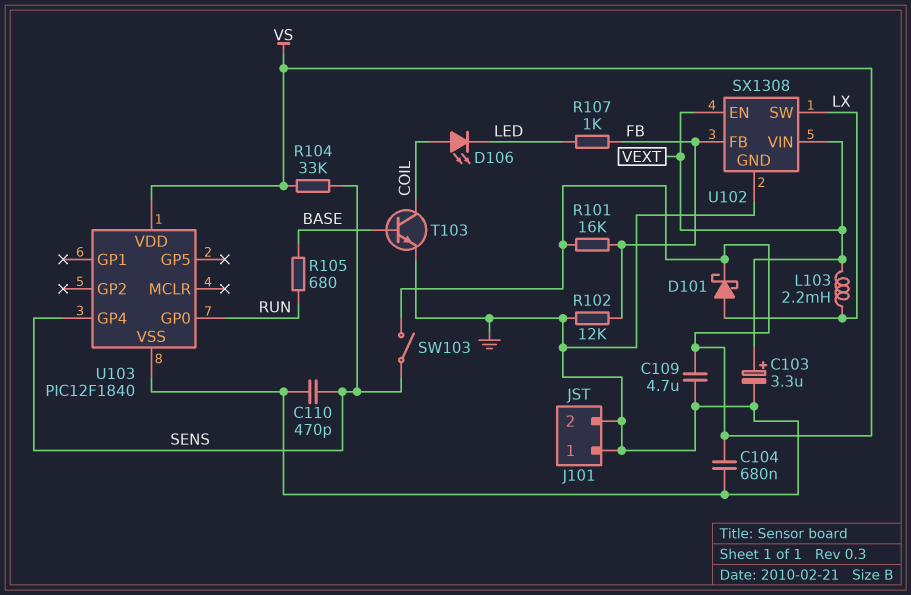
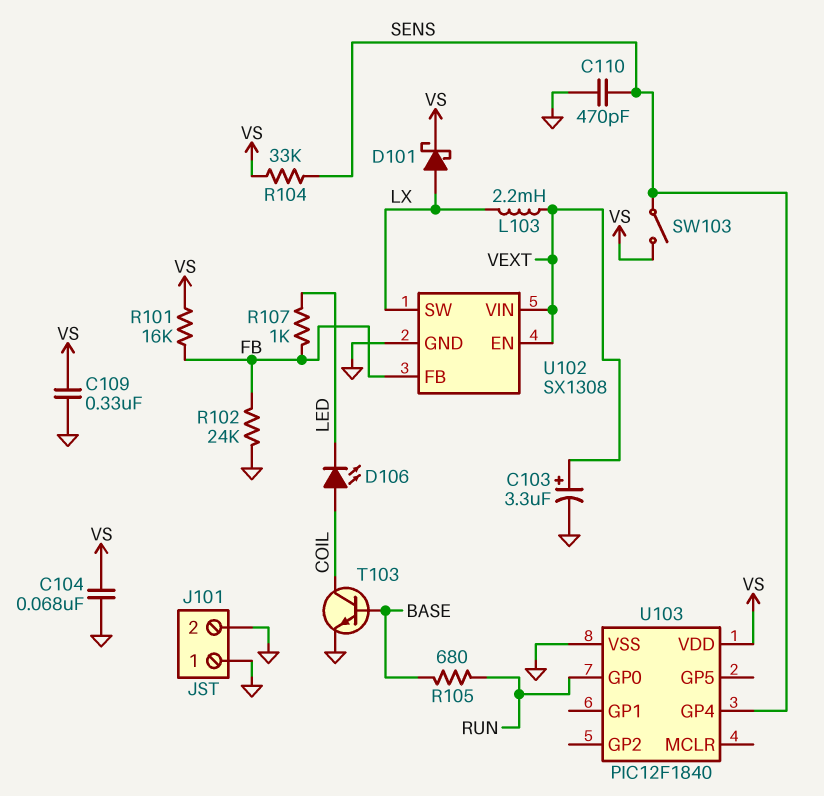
C104: 680nF (GND, VS) -> 68nF (GND, VS)
C109: 4.7uF (GND, VS) -> 330nF (GND, VS)
R102: 12k (FB, GND) -> 24k (FB, GND)

